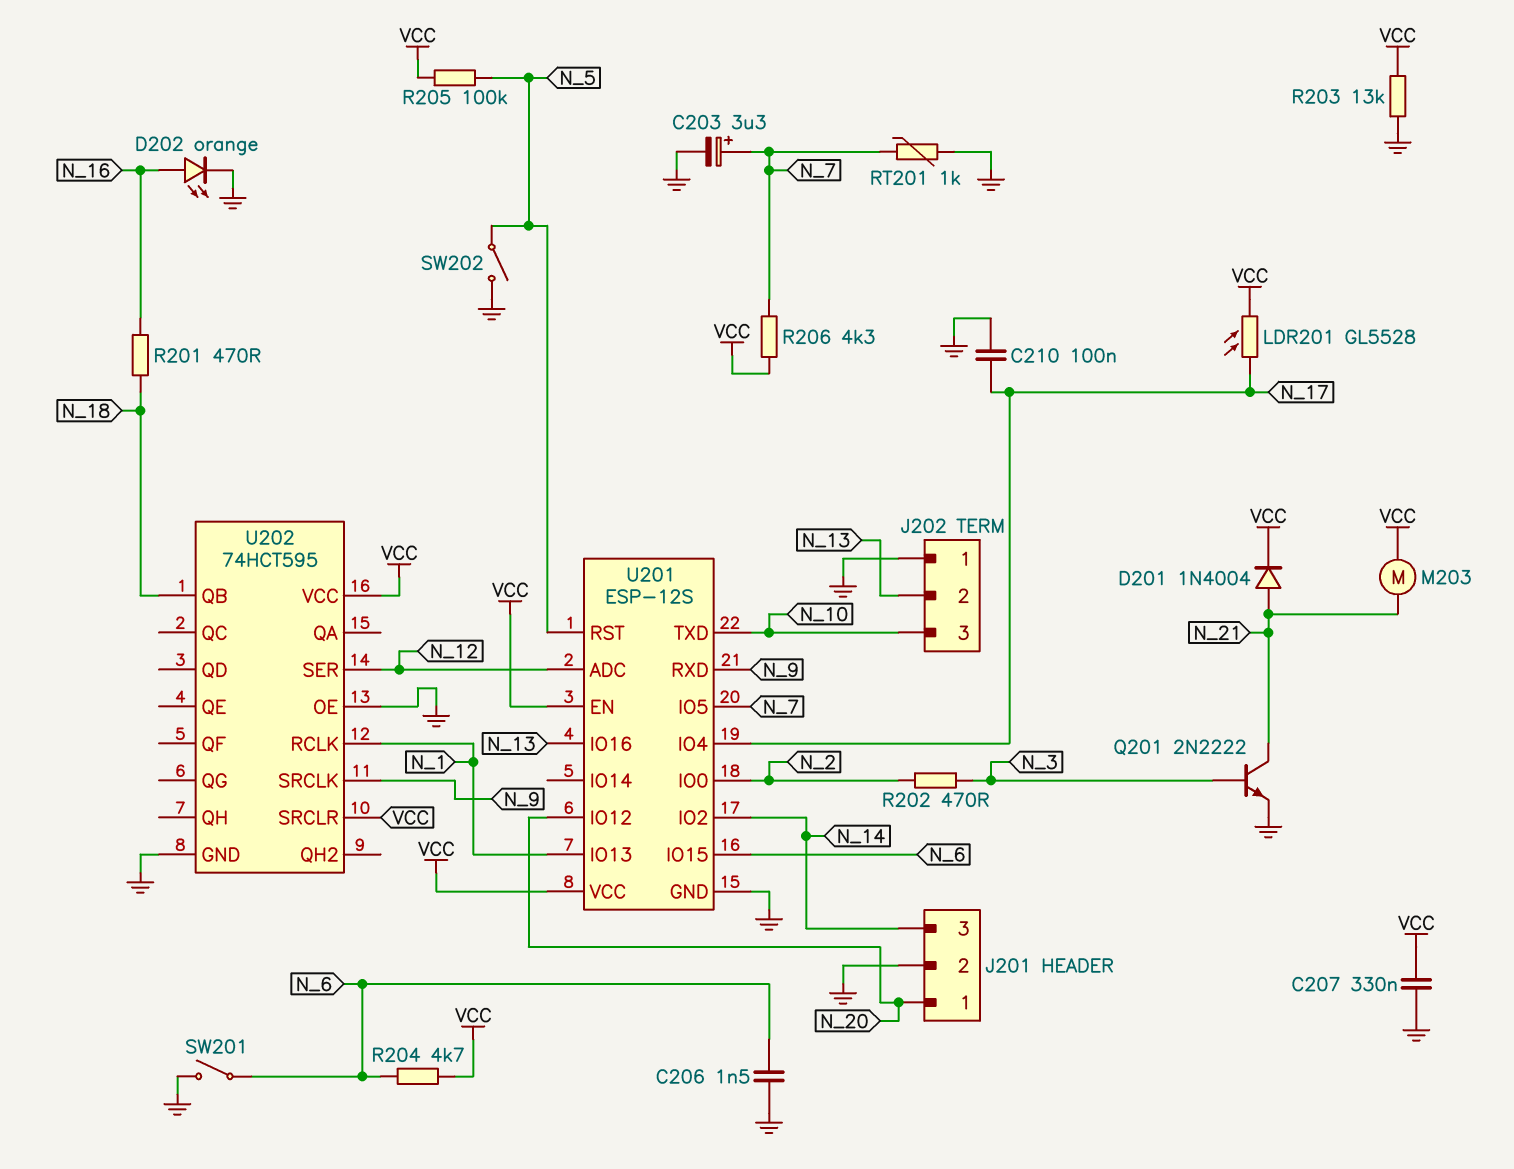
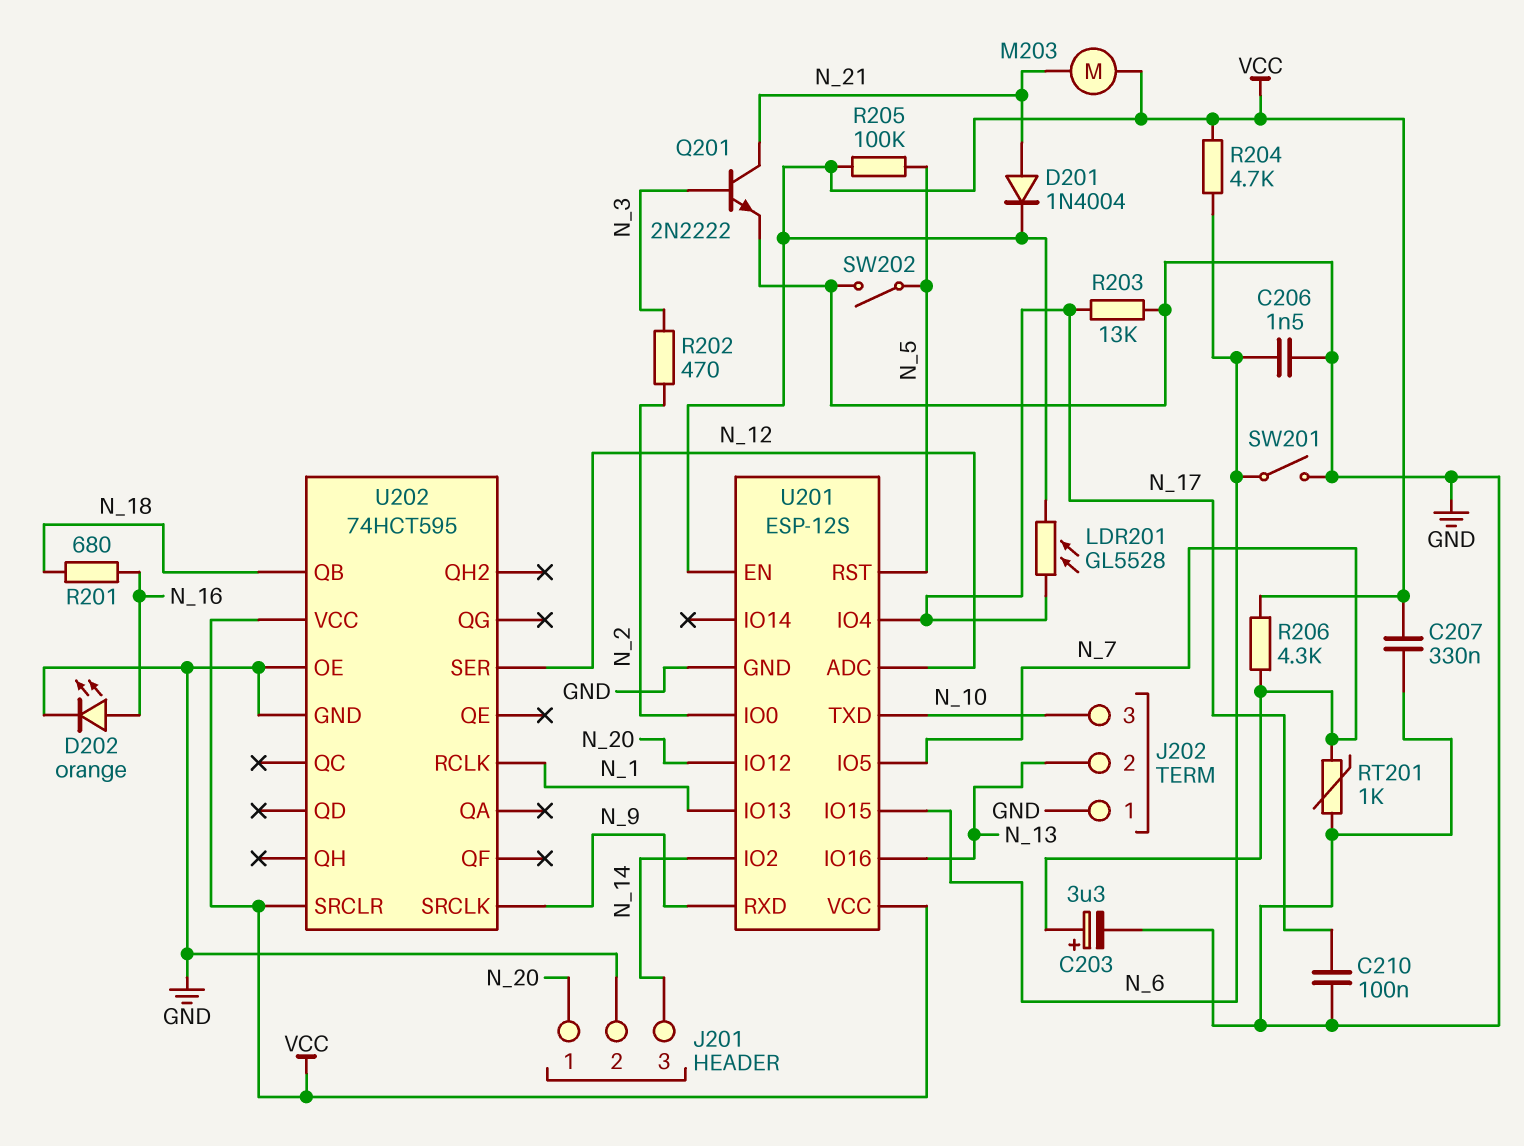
R201: 470 (N_16, N_18) -> 680 (N_16, N_18)
R203: 13k (GND, VCC) -> 13k (GND, N_17)

